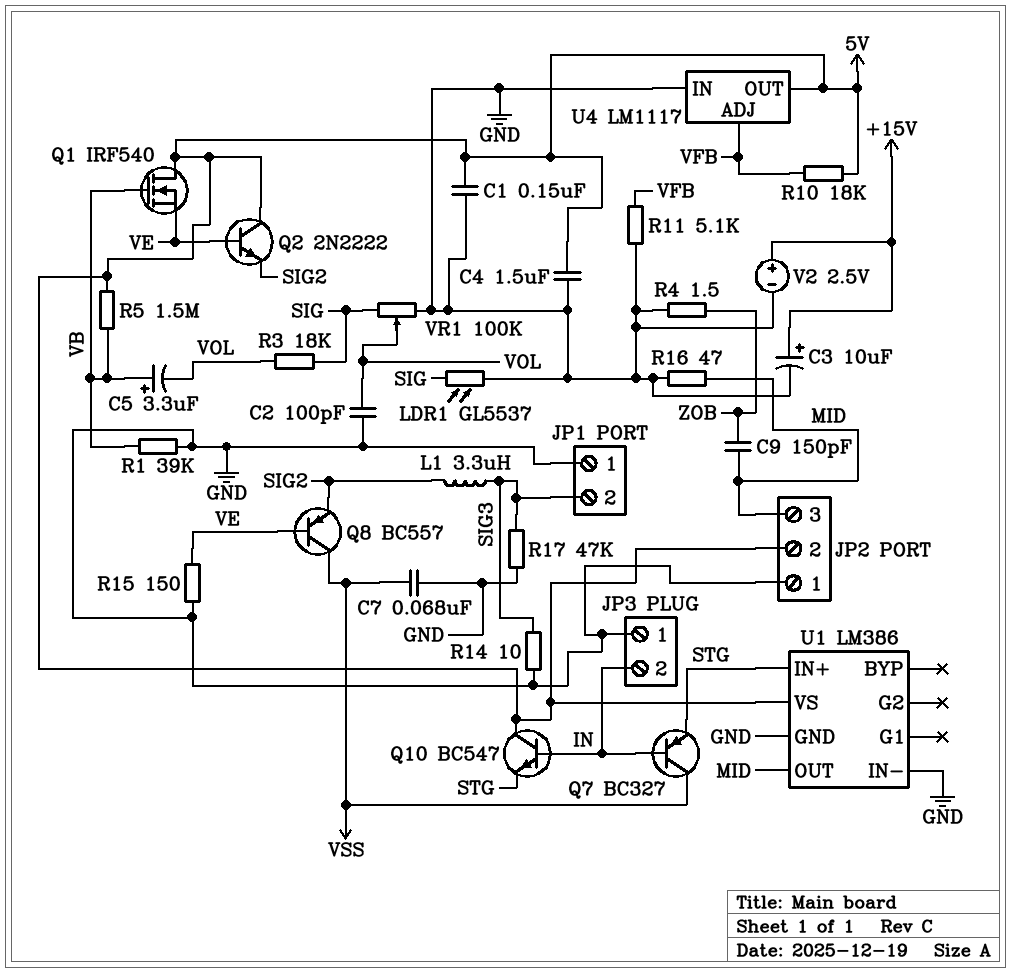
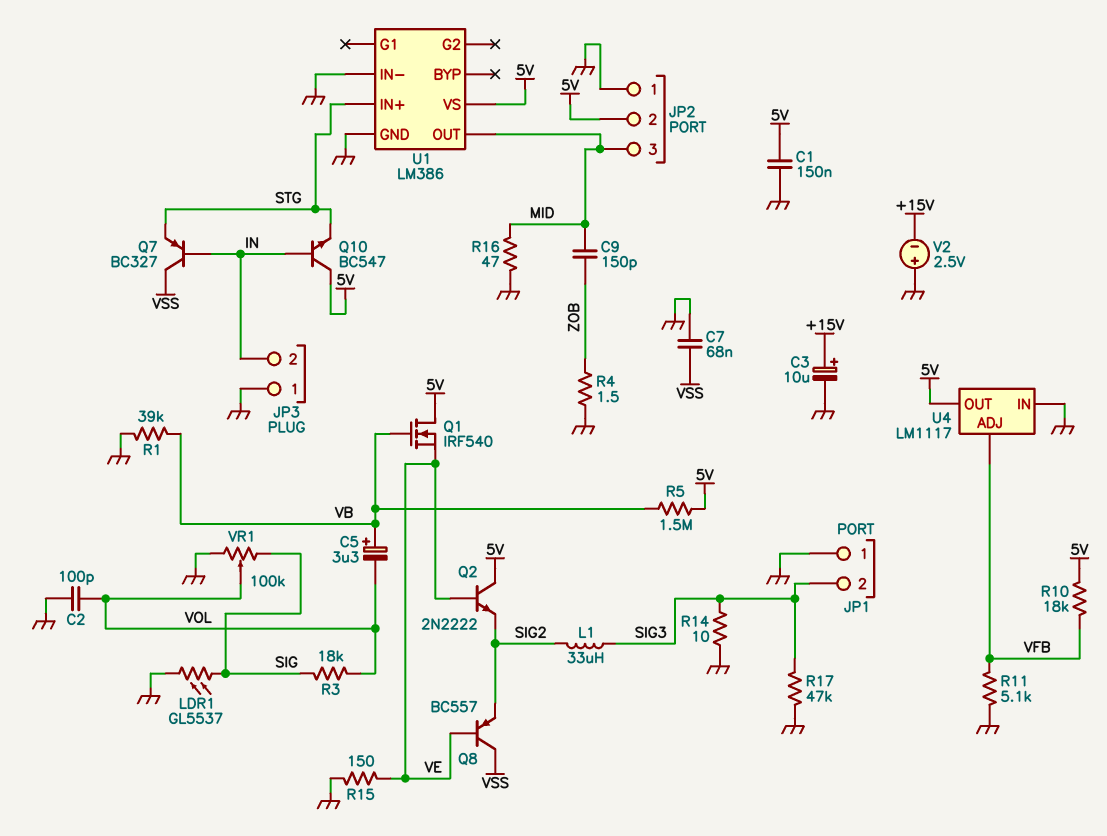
C4: 1.5uF (5V, GND) -> none
L1: 3.3uH (SIG2, SIG3) -> 33uH (SIG2, SIG3)
V2: 2.5V (plus +15V, minus GND) -> 2.5V (plus GND, minus +15V)

